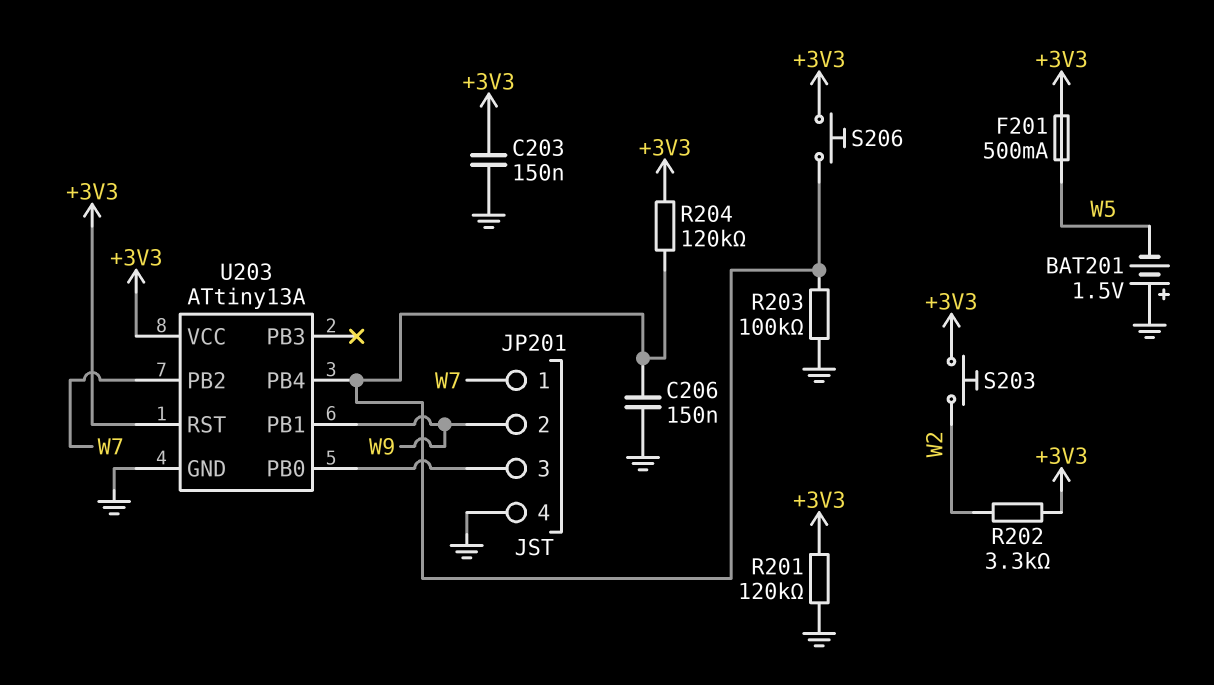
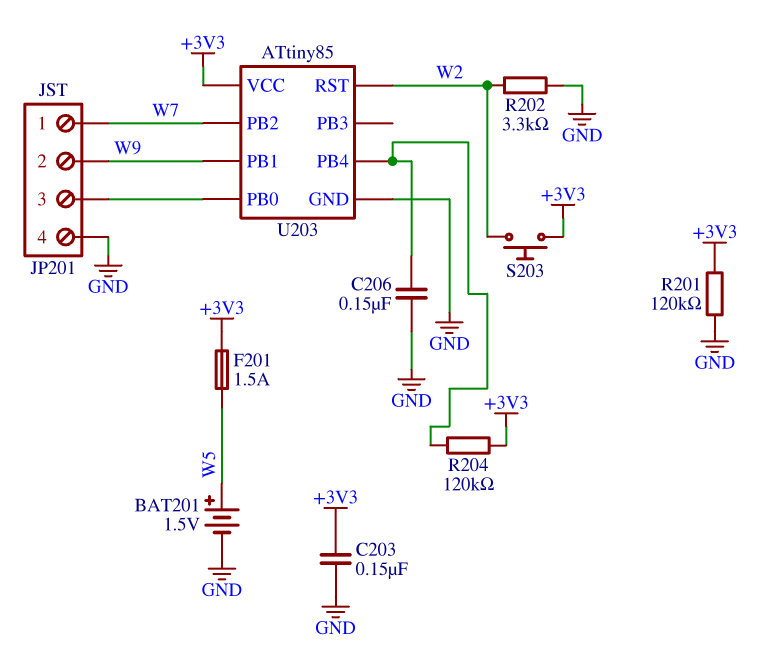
BAT201: 1.5V (plus GND, minus W5) -> 1.5V (plus W5, minus GND)
F201: 500mA (+3V3, W5) -> 1.5A (+3V3, W5)
R202: 3.3k (+3V3, W2) -> 3.3k (GND, W2)
R203: 100k (GND, U203/PB4) -> none
S206: button (+3V3, U203/PB4) -> none
U203: ATtiny13A -> ATtiny85
U203 pin RST: +3V3 -> W2

